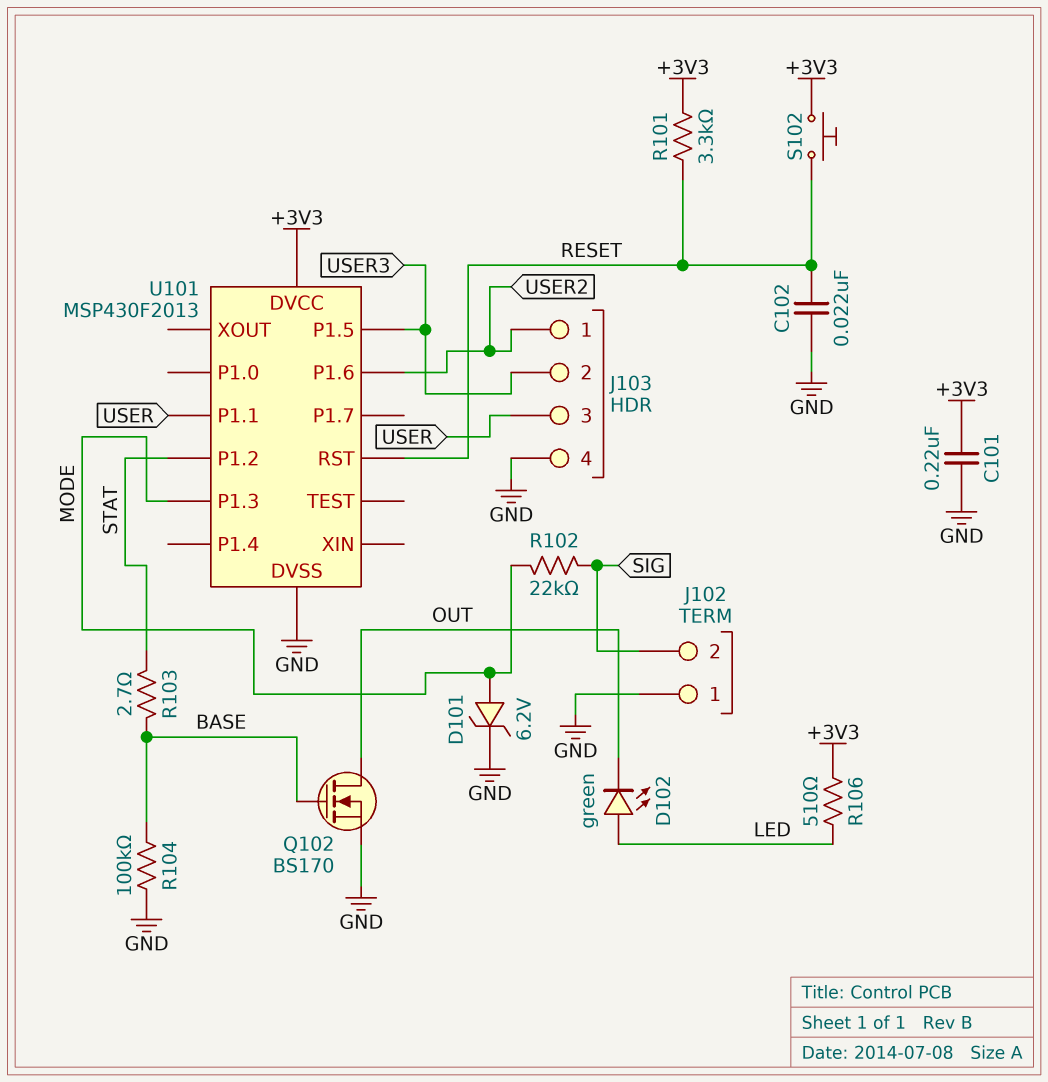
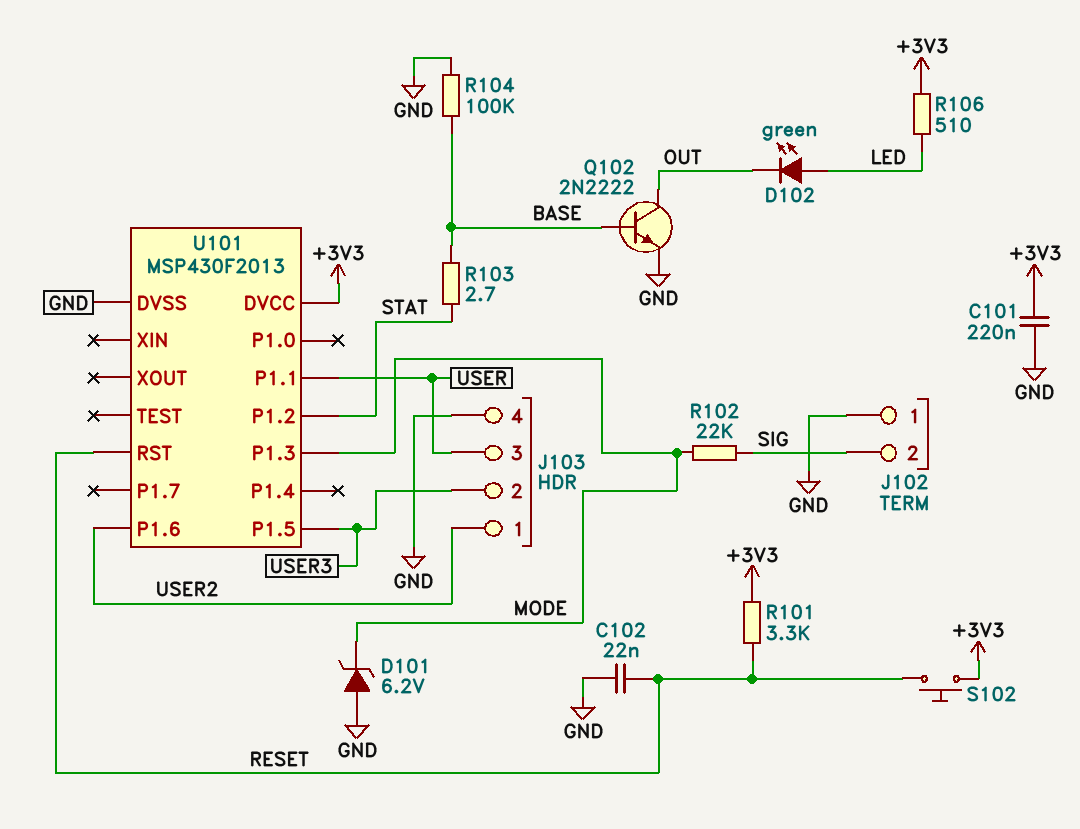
D101: zener 6.2V (A MODE, K GND) -> zener 6.2V (A GND, K MODE)
Q102: NMOS BS170 (G BASE, D OUT, S GND) -> NPN 2N2222 (B BASE, C OUT, E GND)

